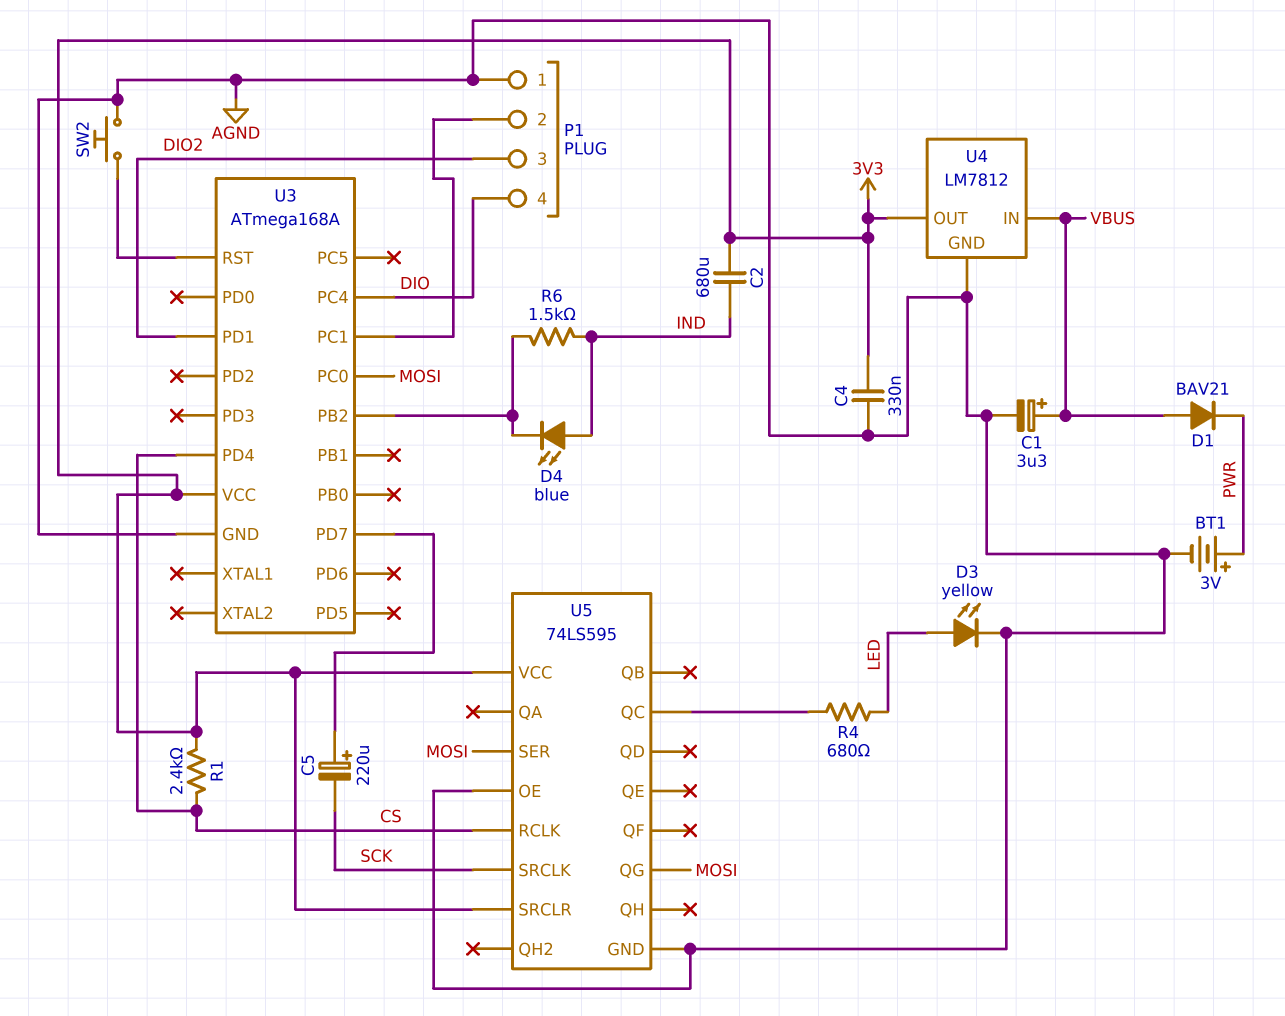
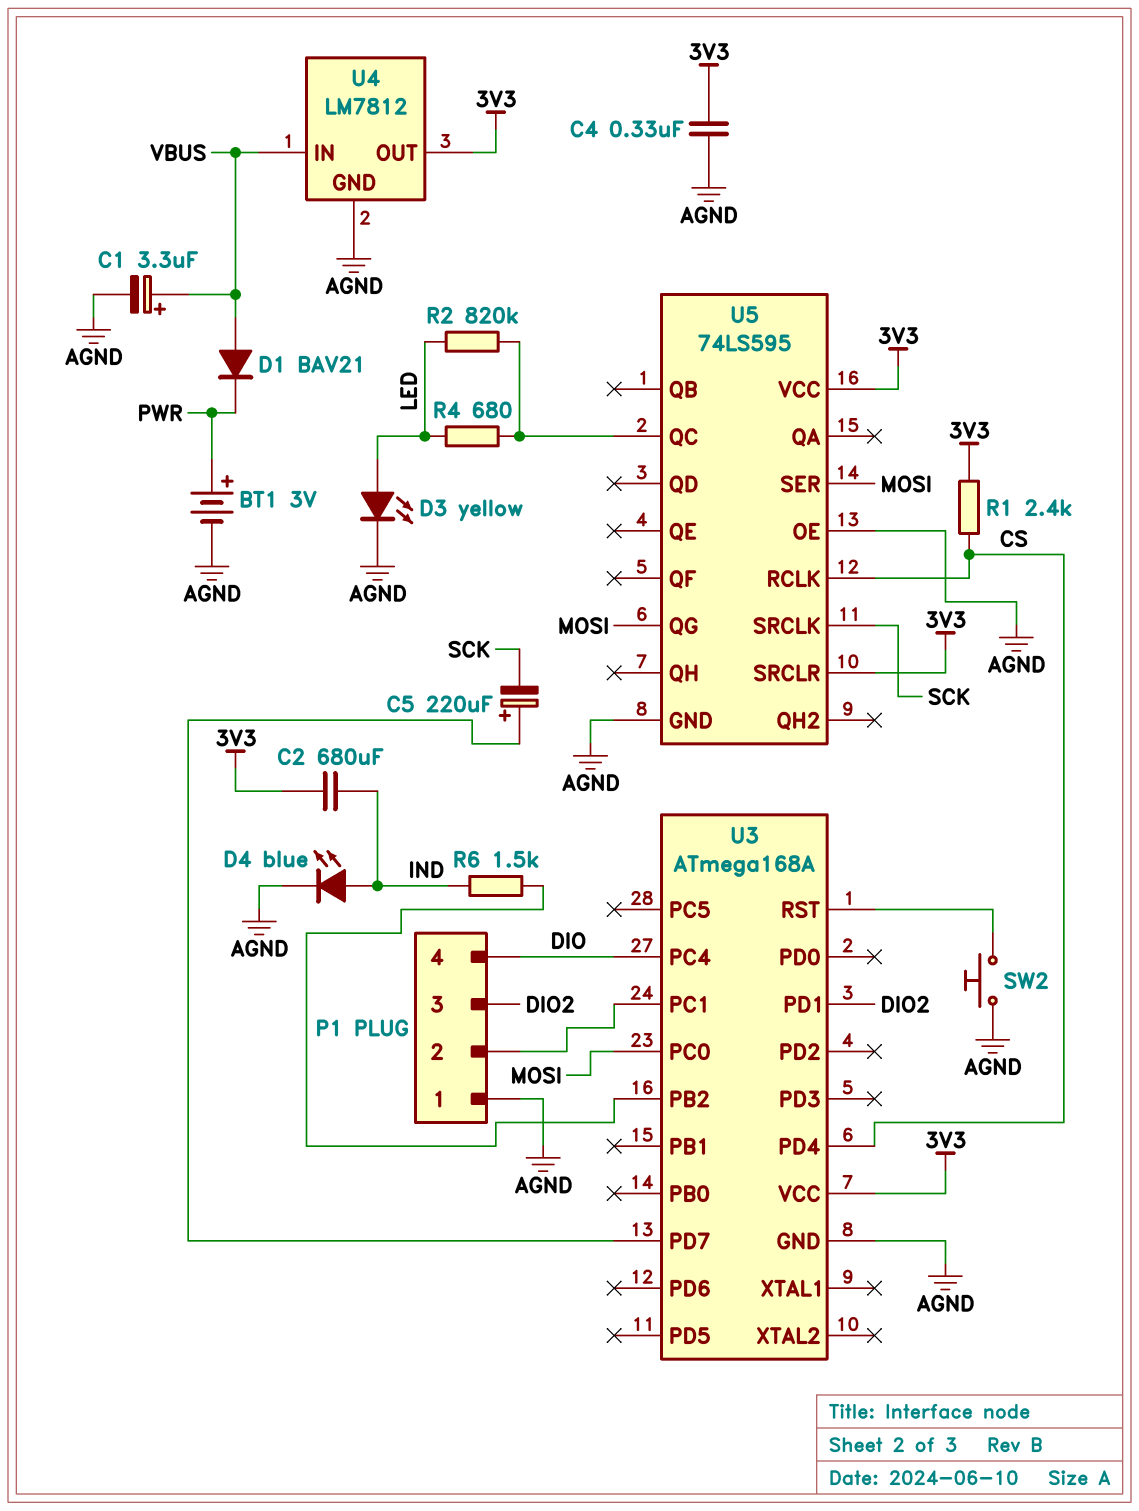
D4: LED blue (A IND, K U3/PB2) -> LED blue (A IND, K AGND)
R2: none -> 820k (LED, U5/QC)

